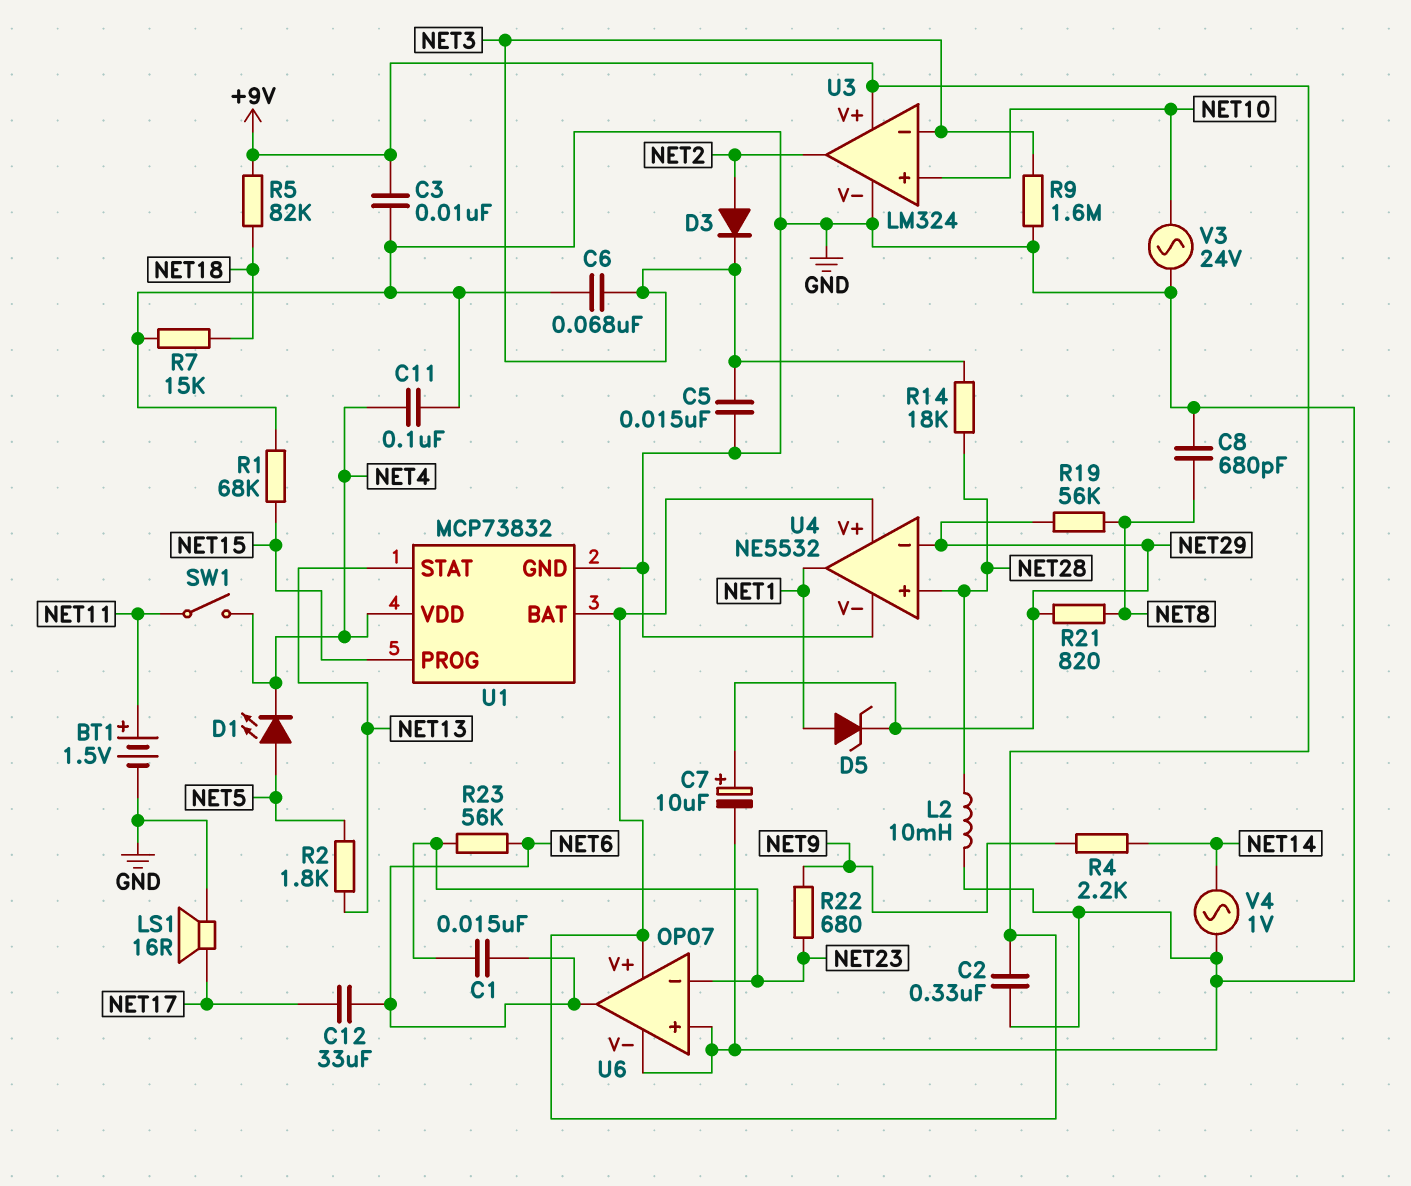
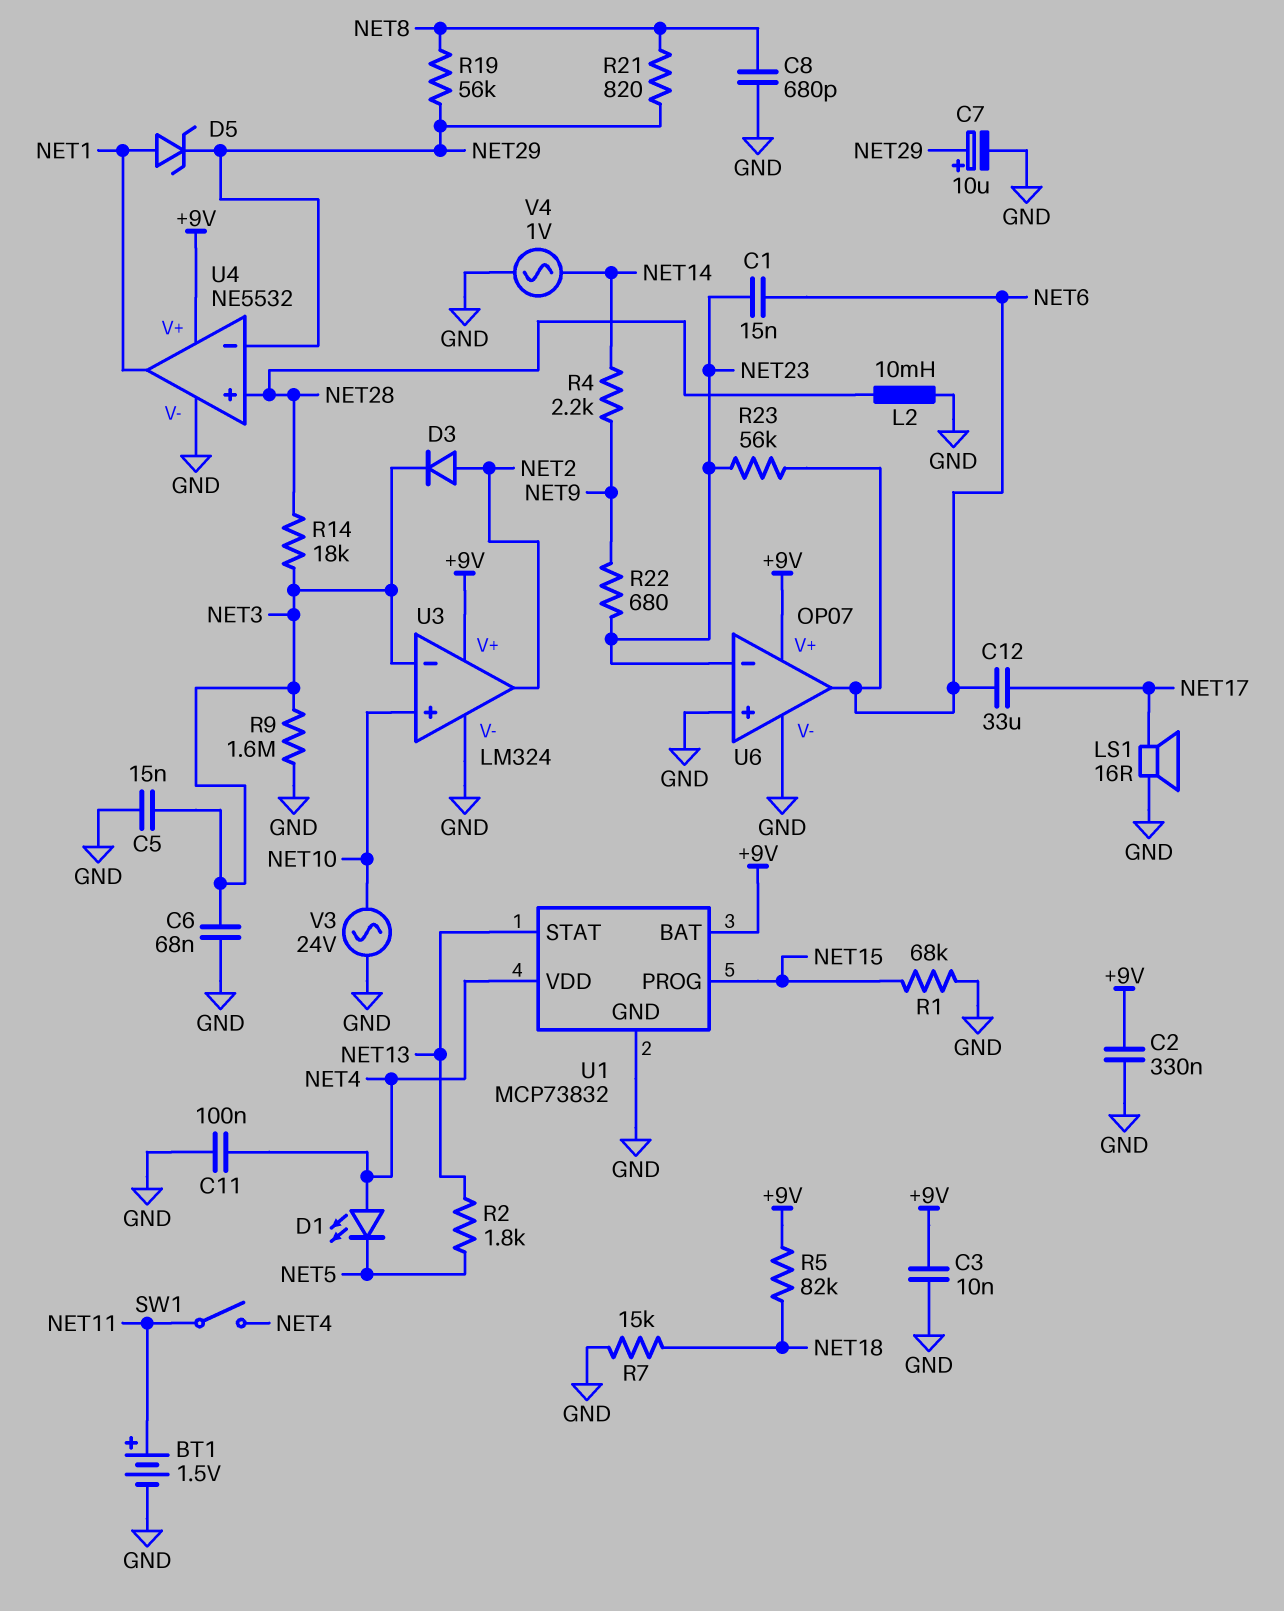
D1: LED (A NET5, K NET4) -> LED (A NET4, K NET5)

